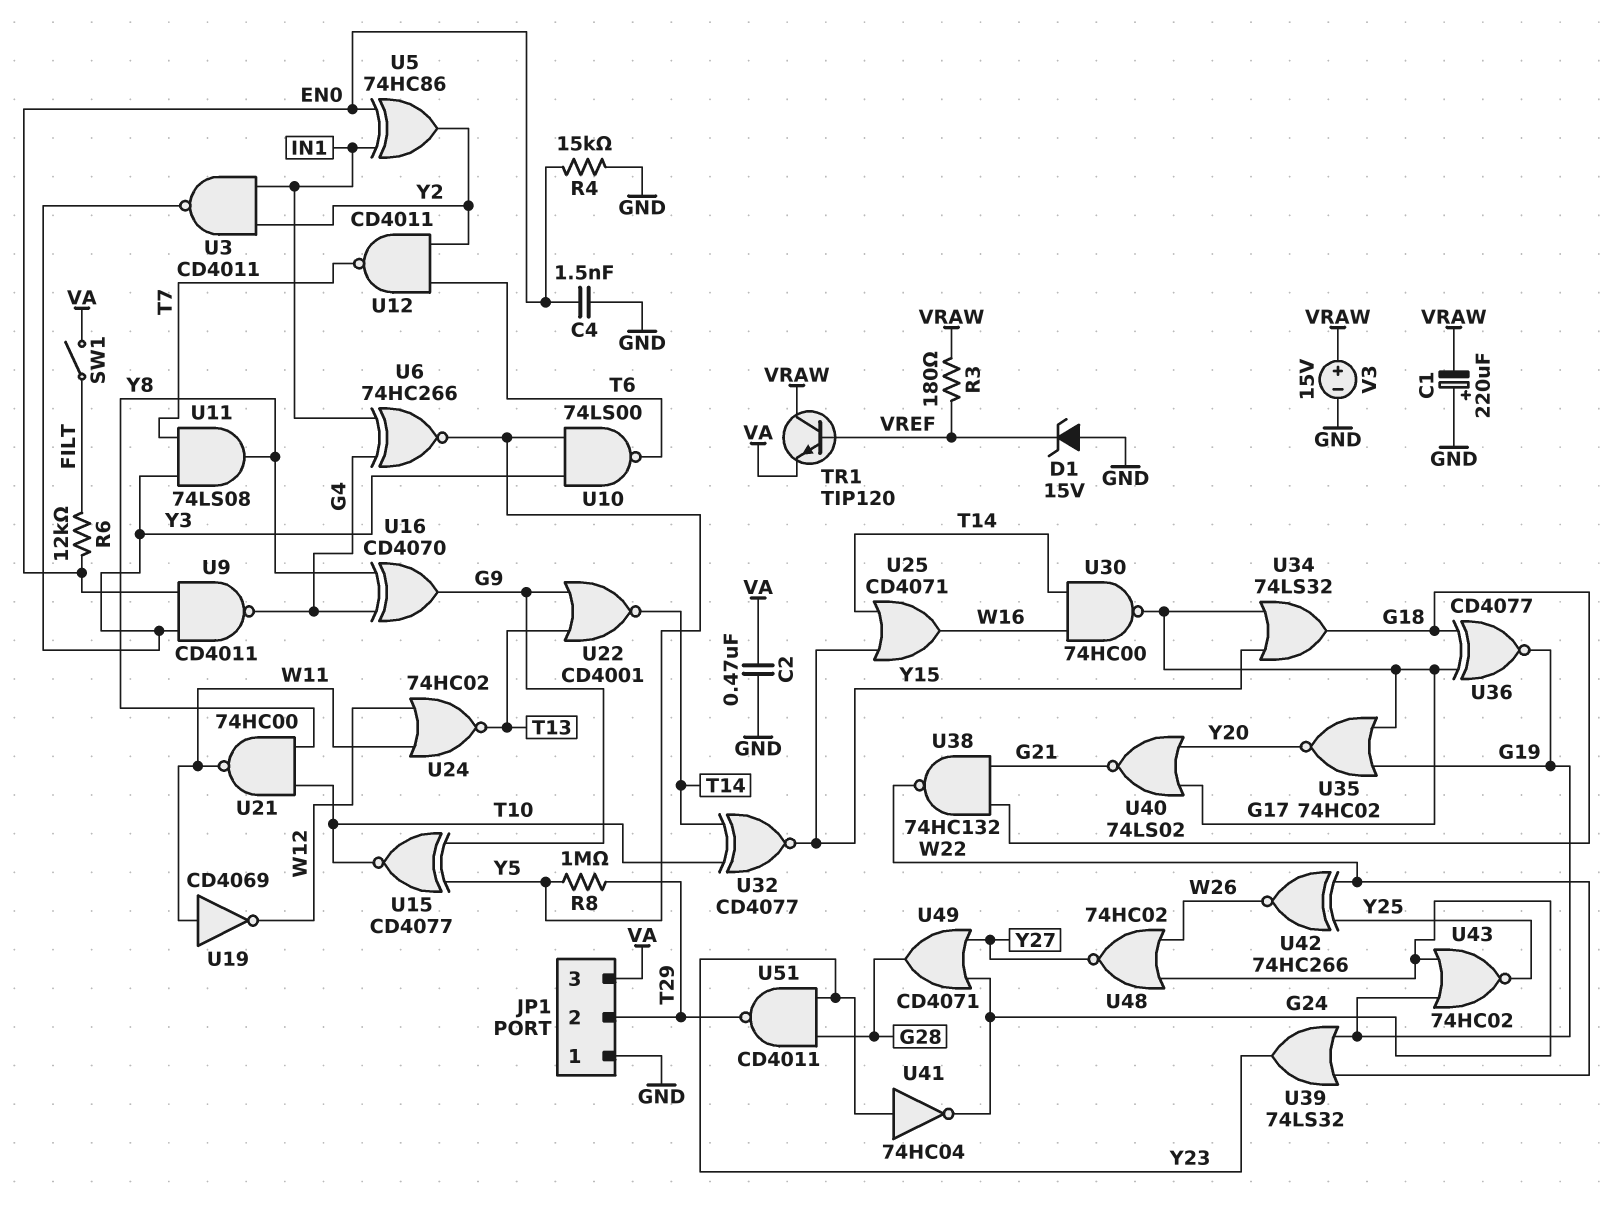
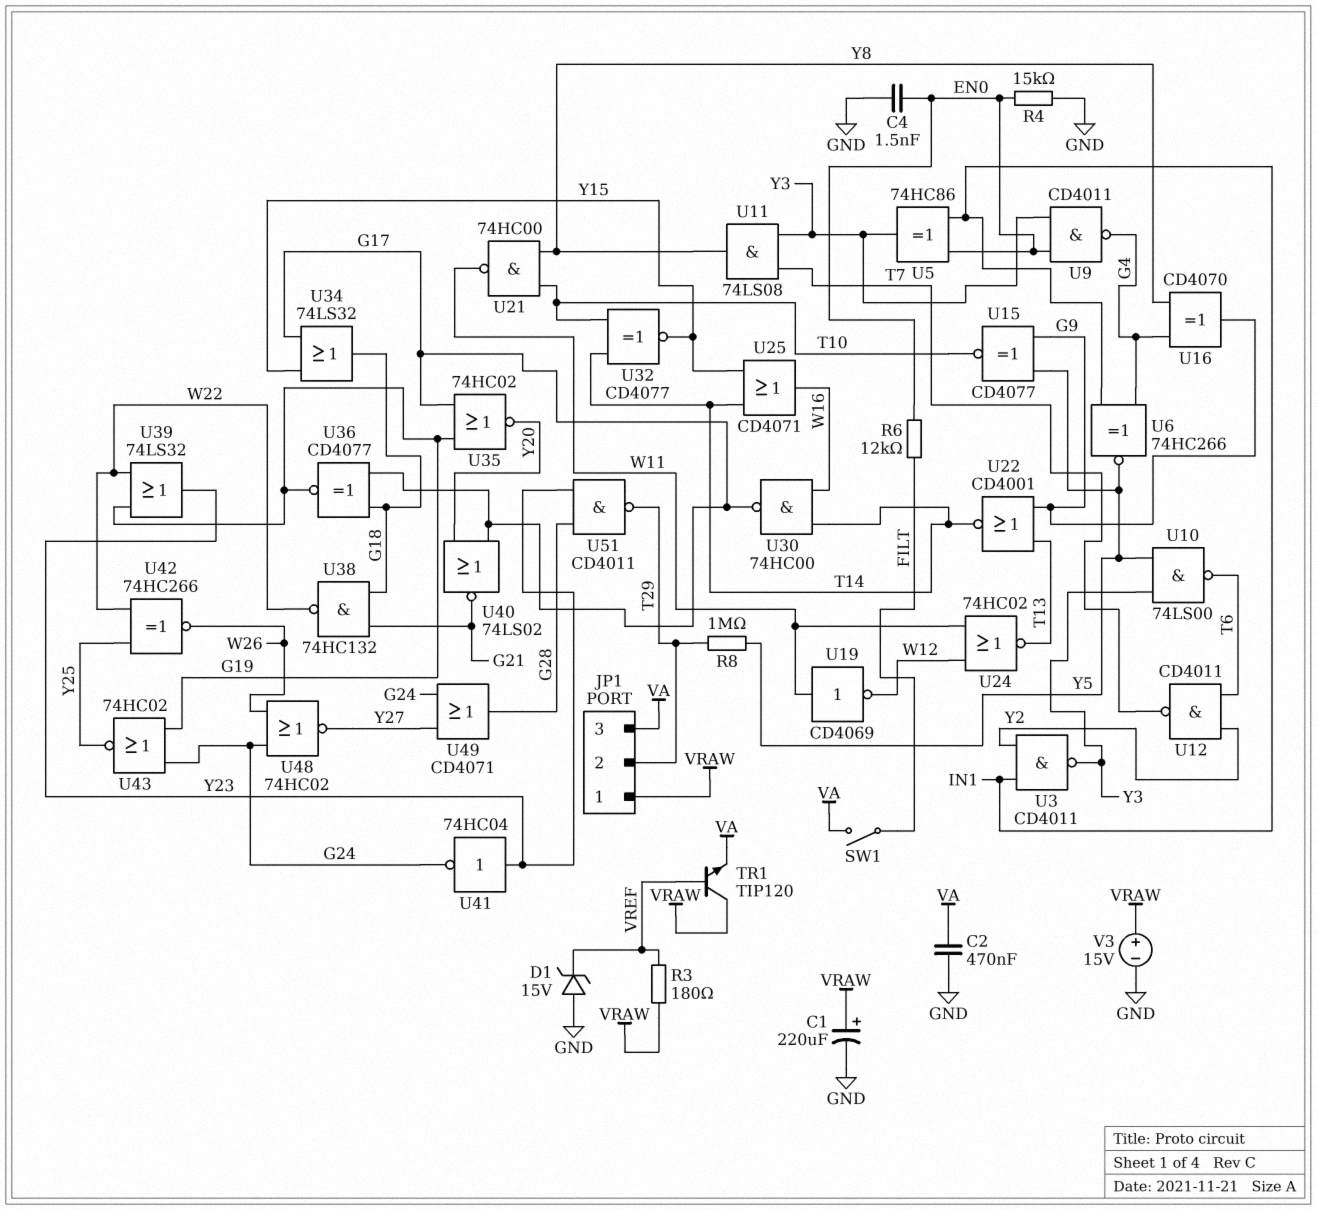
C1: 220uF (plus GND, minus VRAW) -> 220uF (plus VRAW, minus GND)
JP1 pin 1: GND -> VRAW
U5: XOR 74HC86 (in EN0, in IN1, out Y2) -> XOR 74HC86 (in EN0, in IN1, out Y3)

